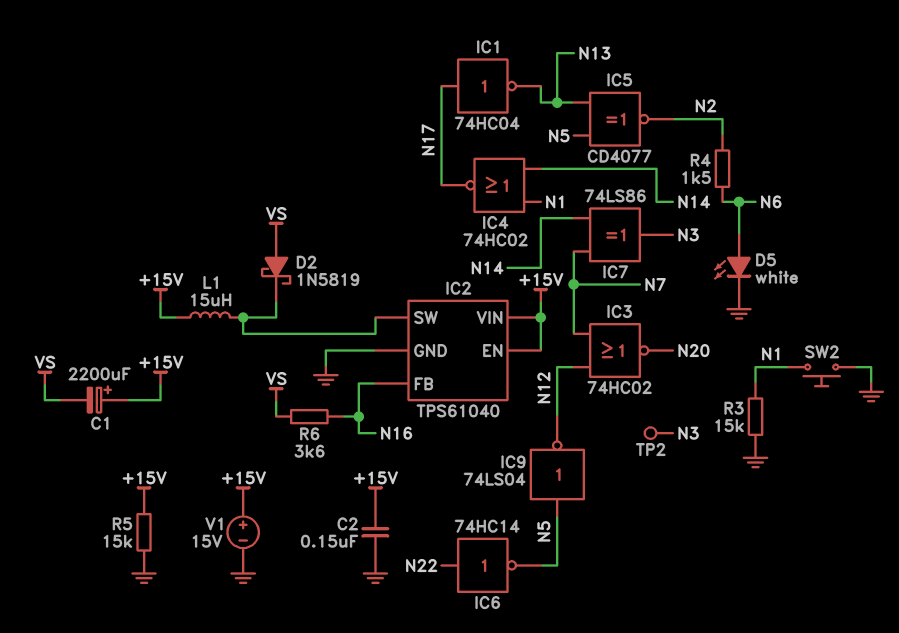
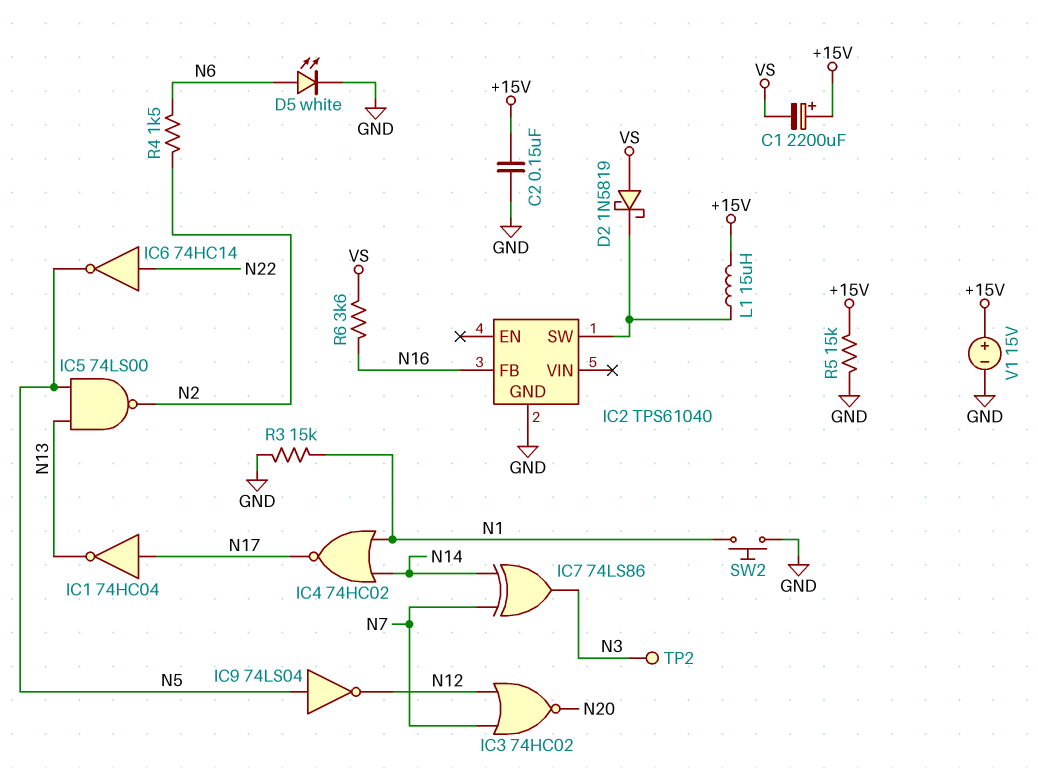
IC2 pin EN: +15V -> none
IC2 pin VIN: +15V -> none
IC5: XNOR CD4077 (in N5, in N13, out N2) -> NAND 74LS00 (in N5, in N13, out N2)

